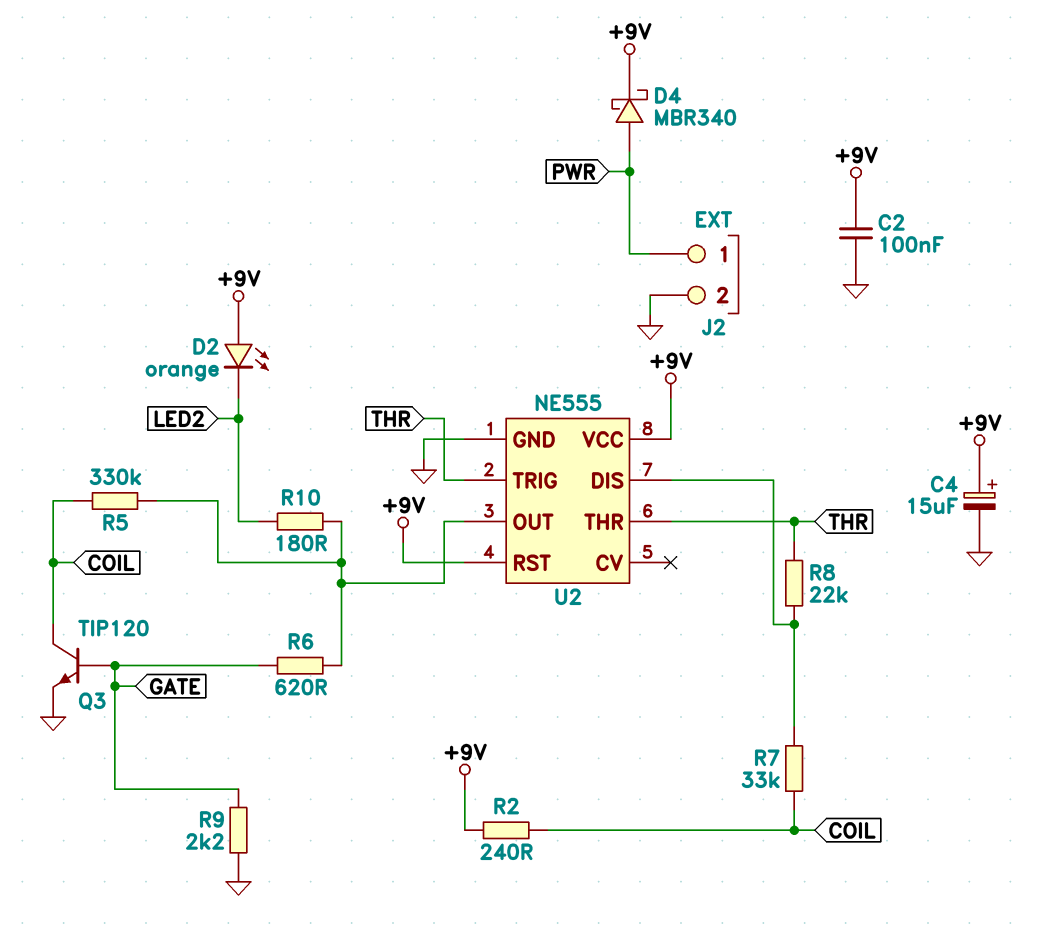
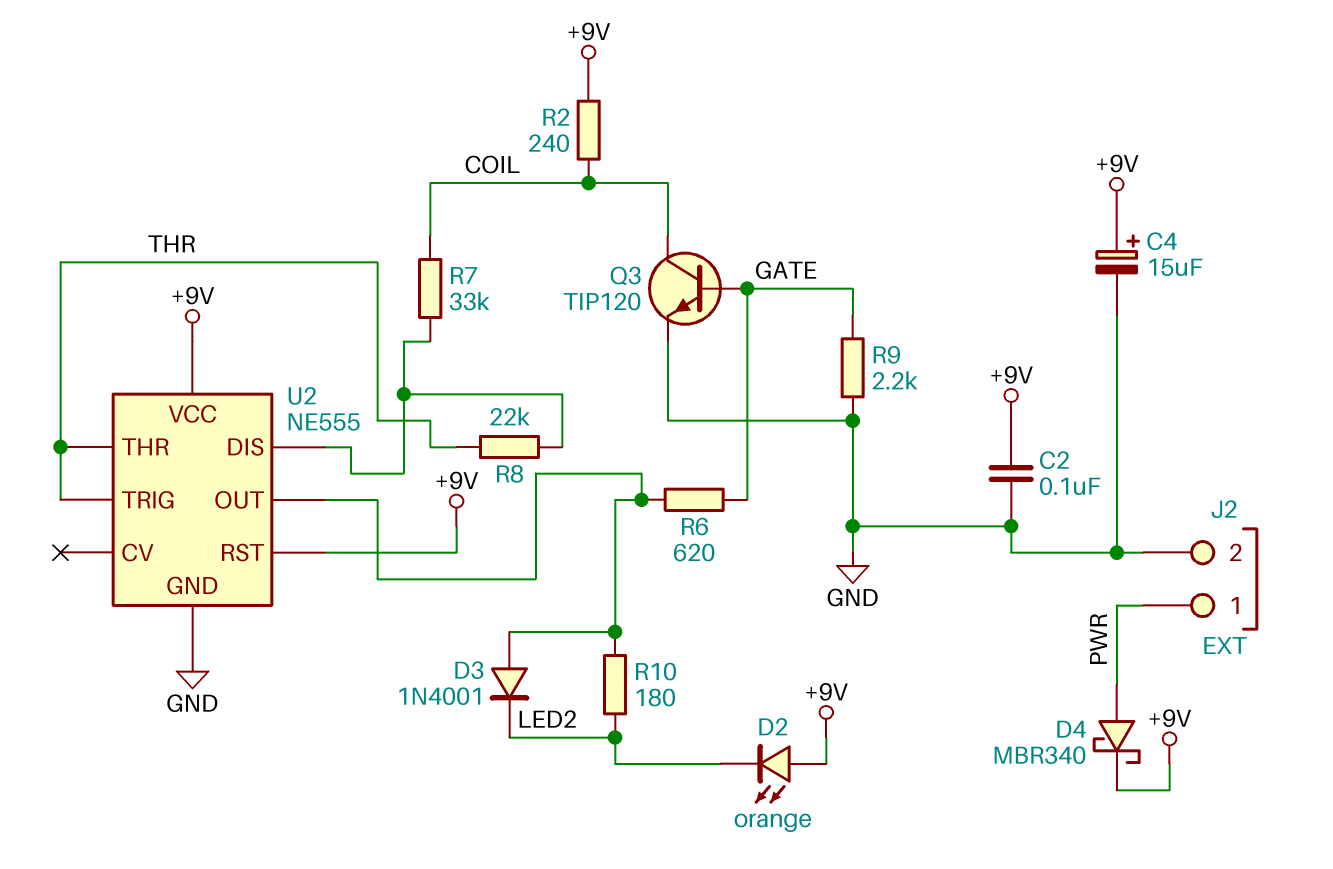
D3: none -> diode 1N4001 (A U2/OUT, K LED2)
R5: 330k (COIL, U2/OUT) -> none

